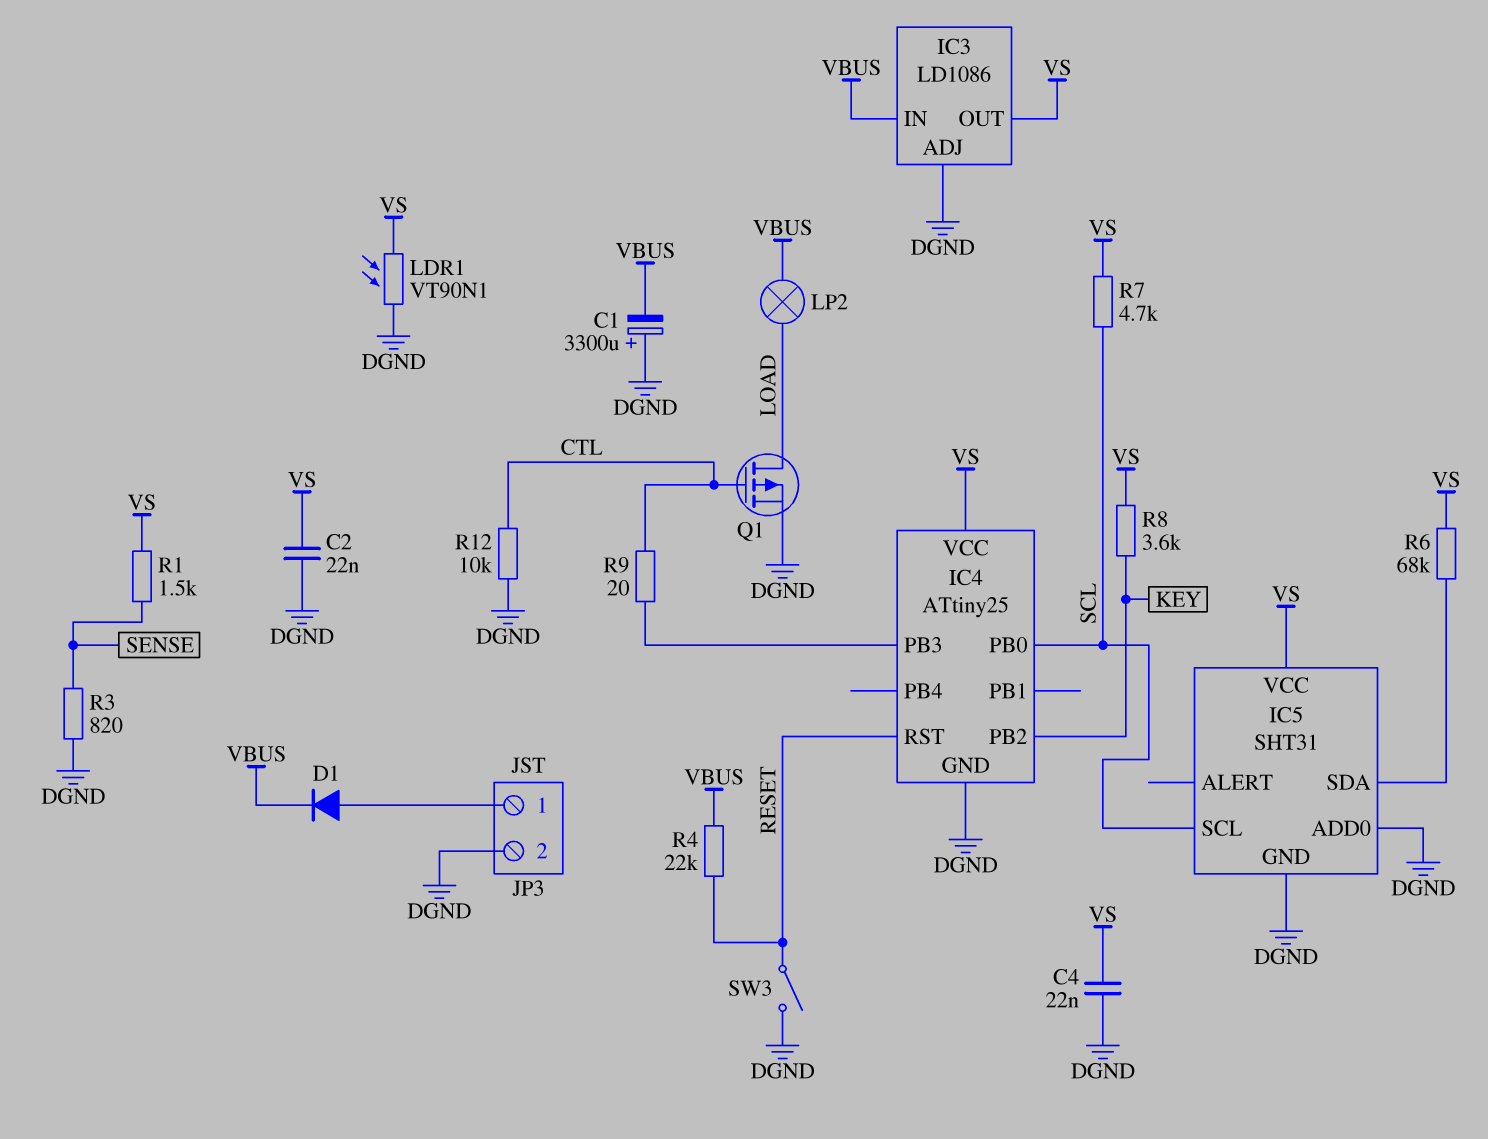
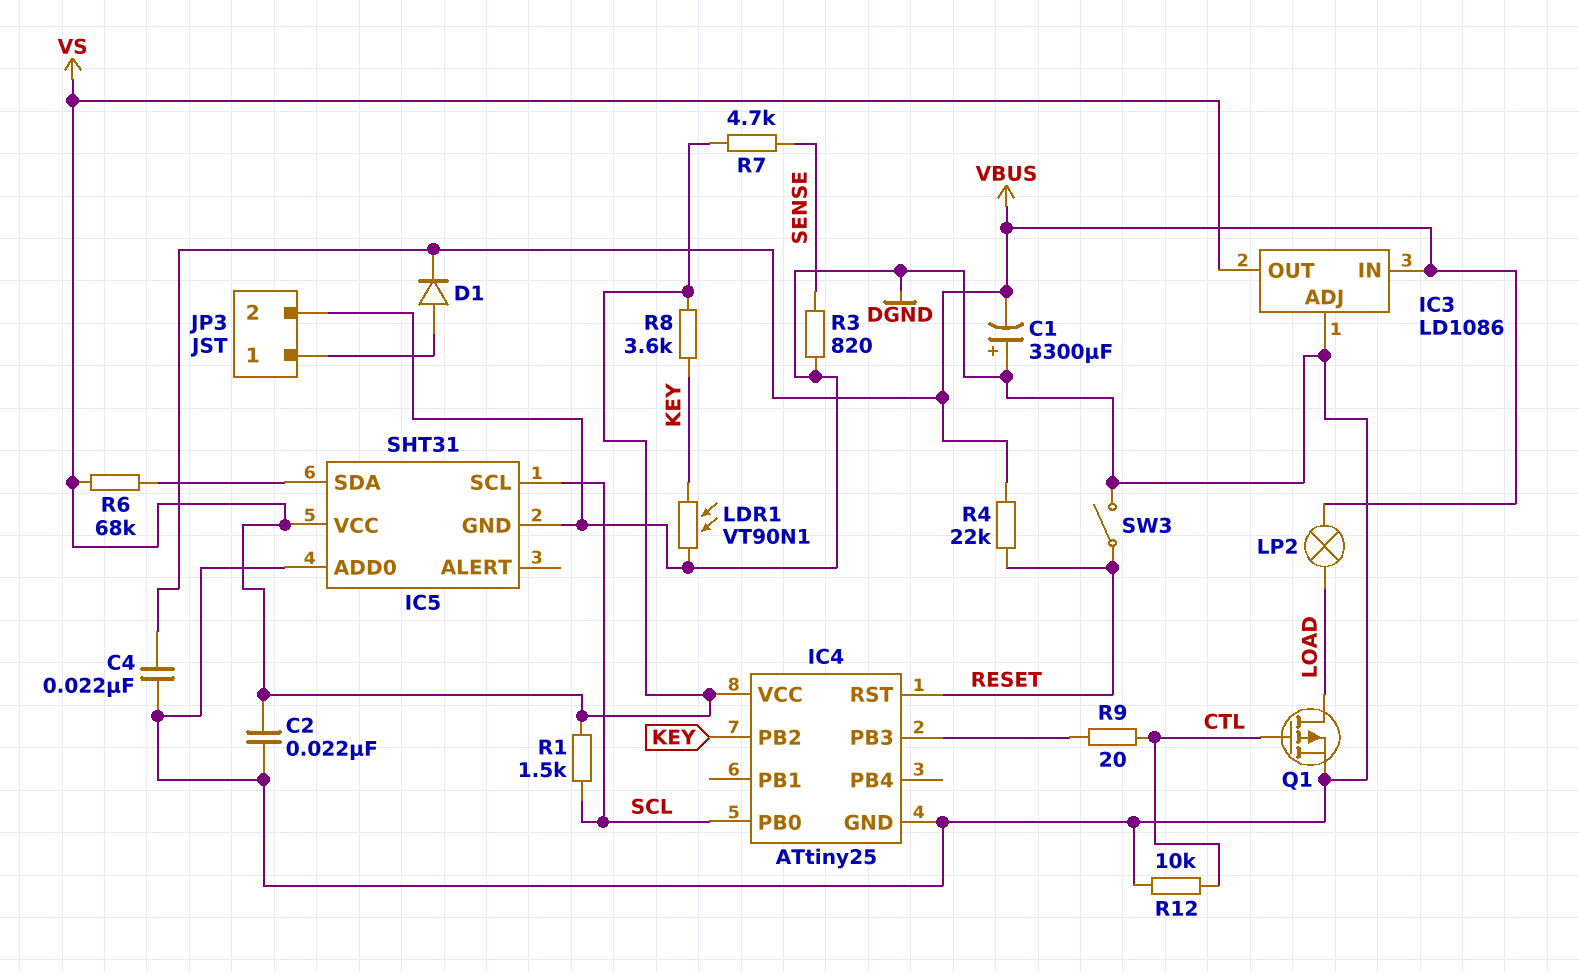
C4: 22nF (DGND, VS) -> 22nF (DGND, VBUS)
LDR1: VT90N1 (DGND, VS) -> VT90N1 (DGND, KEY)
R1: 1.5k (SENSE, VS) -> 1.5k (SCL, VS)
R7: 4.7k (SCL, VS) -> 4.7k (SENSE, VS)

